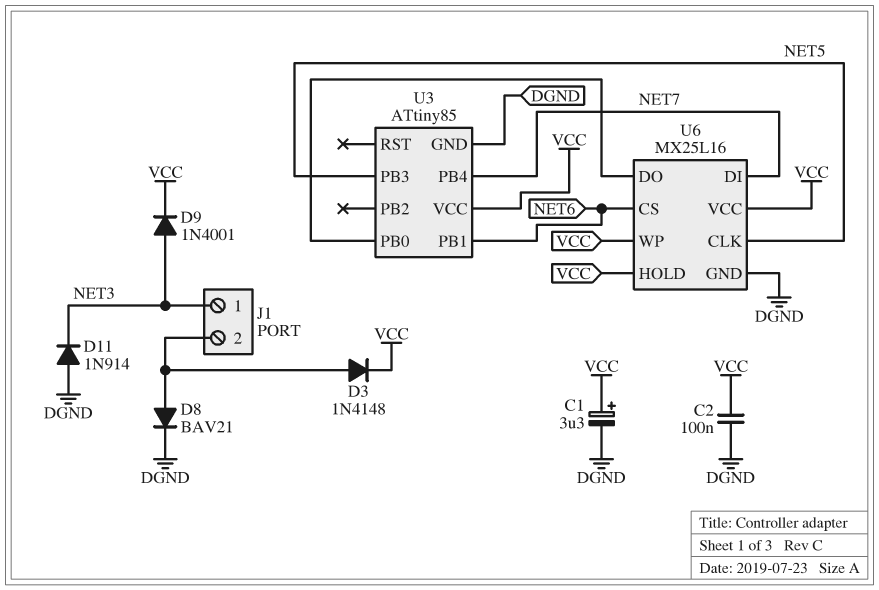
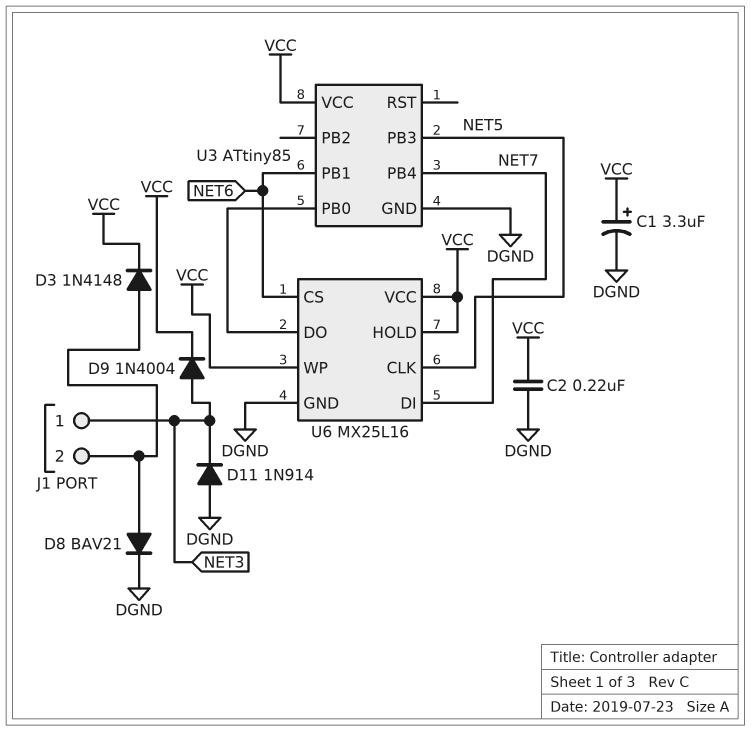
C2: 100nF (DGND, VCC) -> 220nF (DGND, VCC)
D9: diode 1N4001 (A NET3, K VCC) -> diode 1N4004 (A NET3, K VCC)

